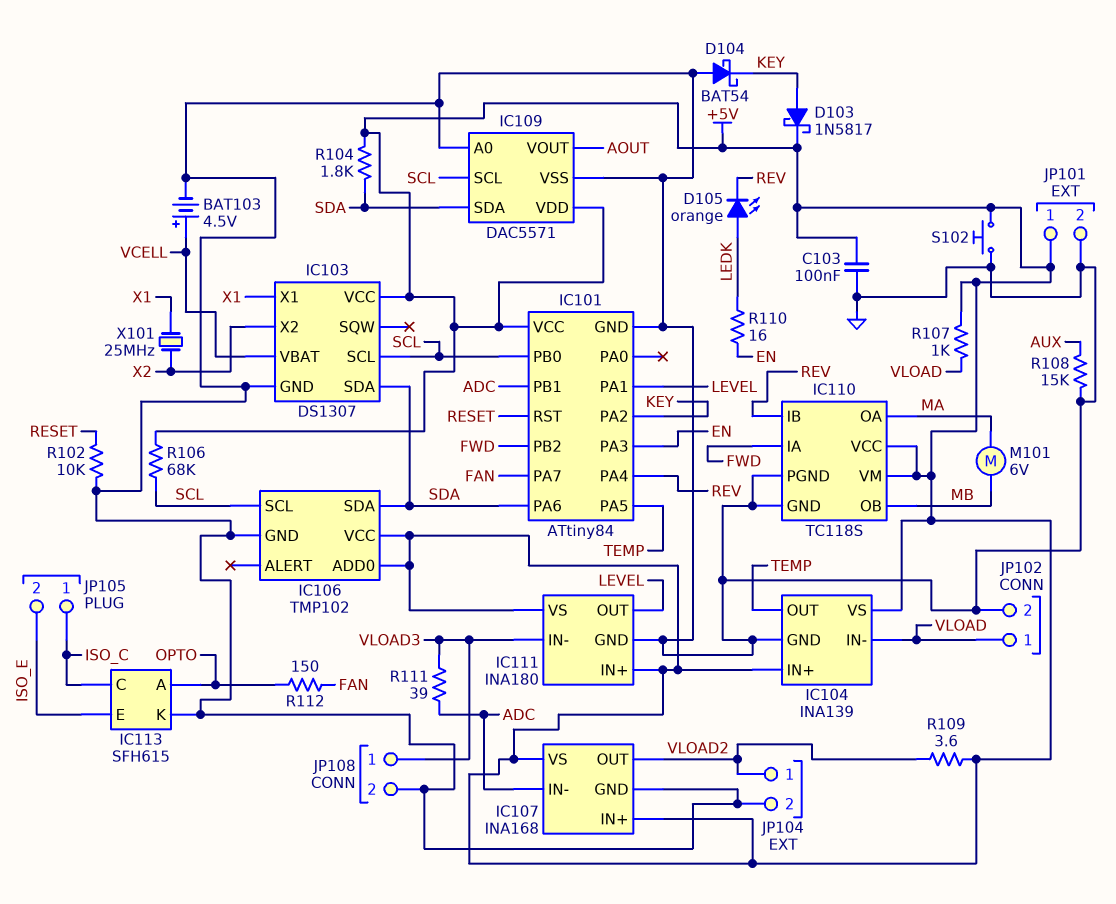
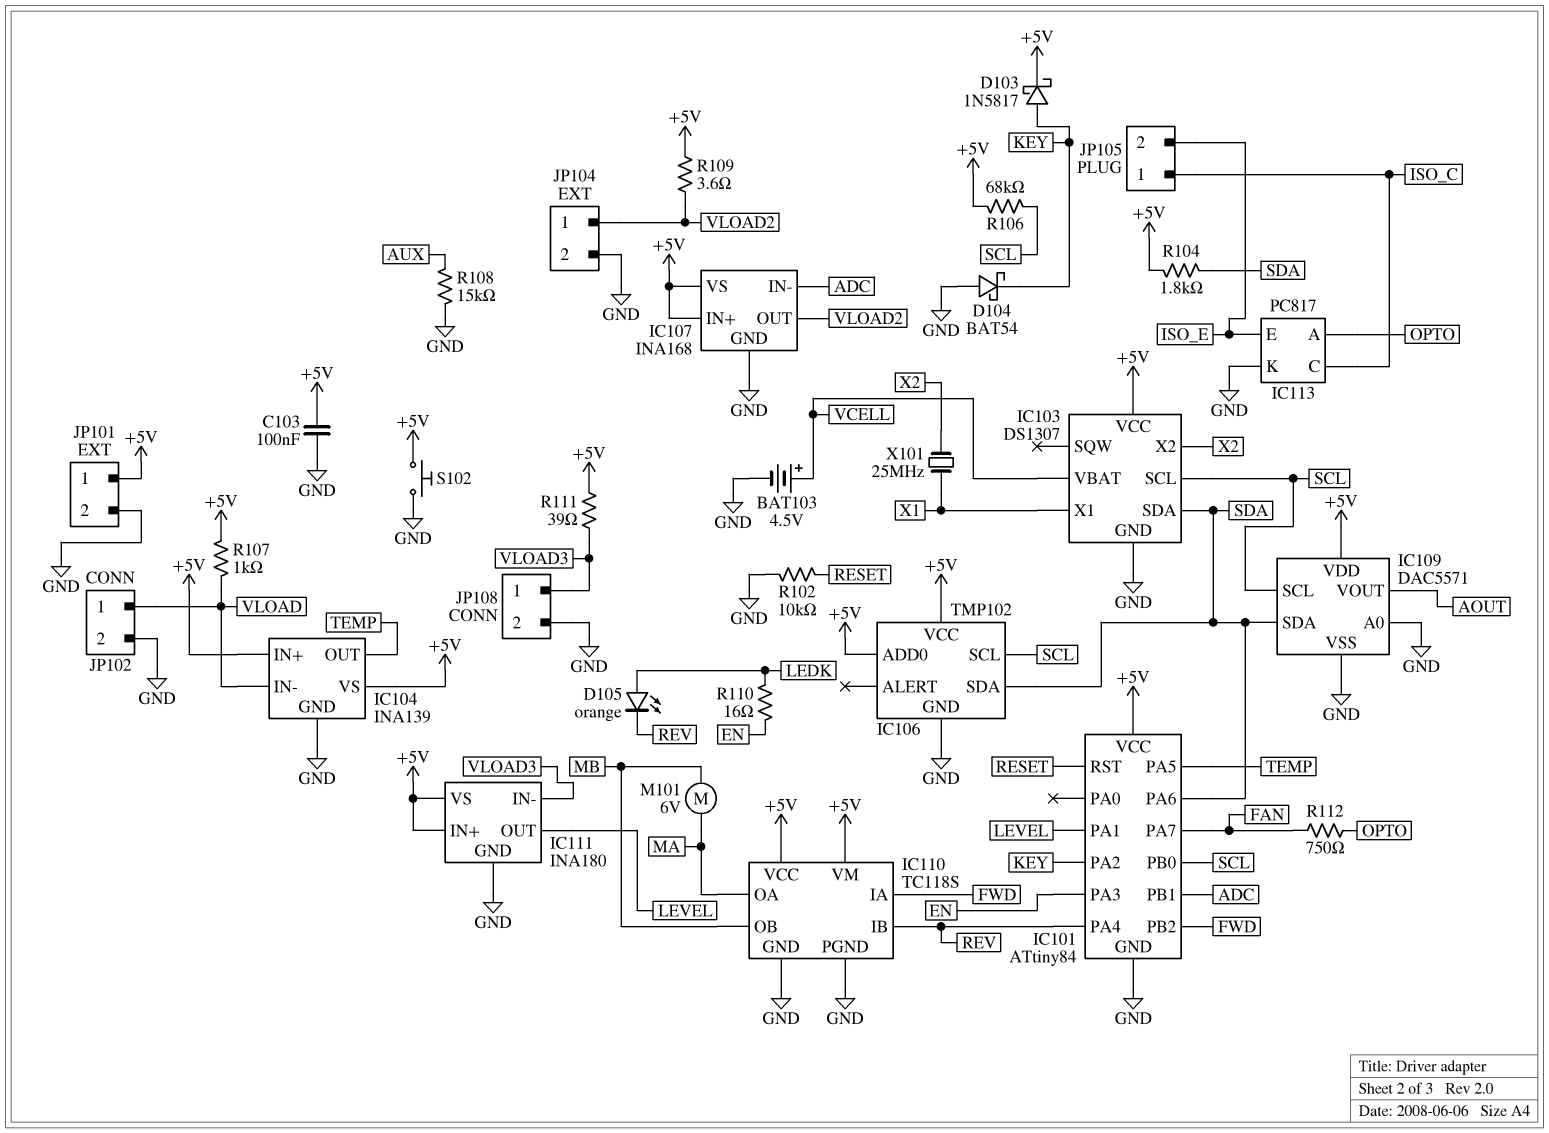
IC113: SFH615 -> PC817
R111: 39 (ADC, VLOAD3) -> 39 (+5V, VLOAD3)
R112: 150 (FAN, OPTO) -> 750 (FAN, OPTO)

